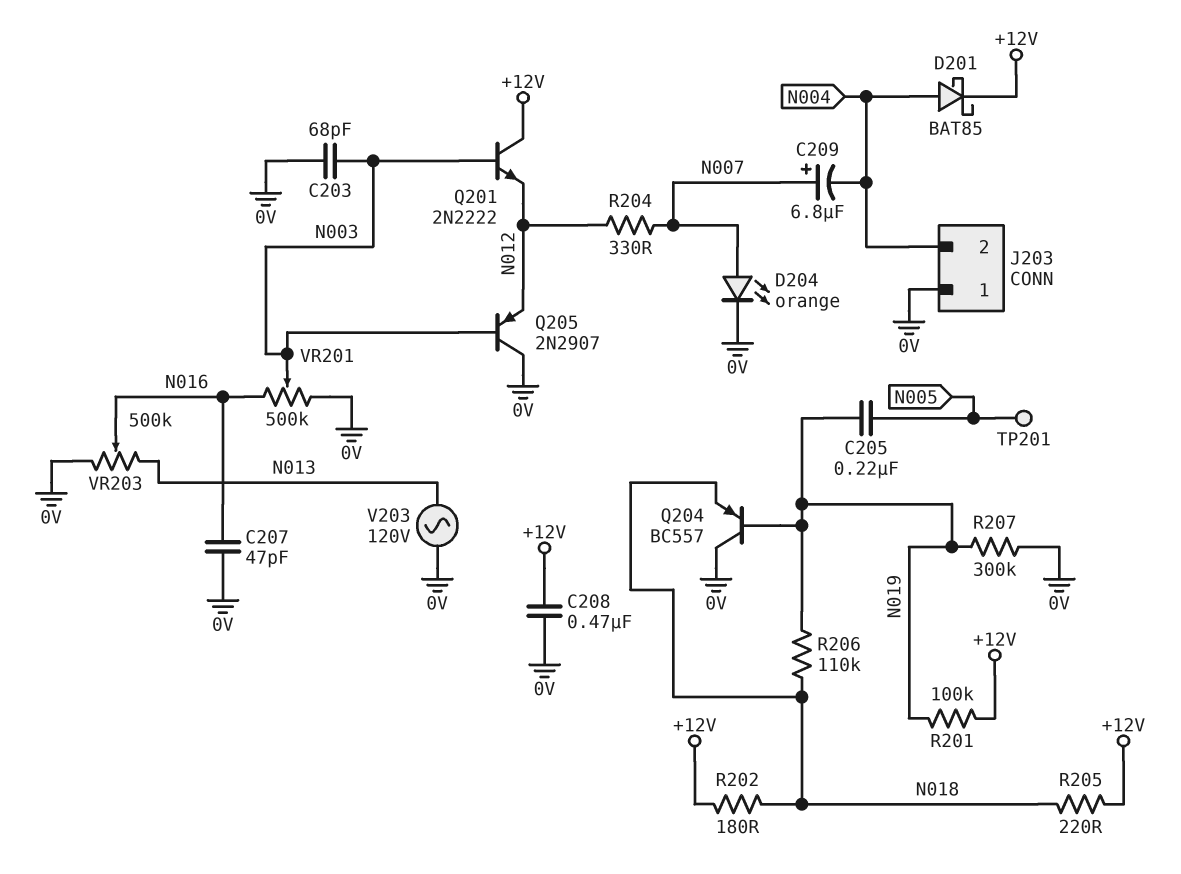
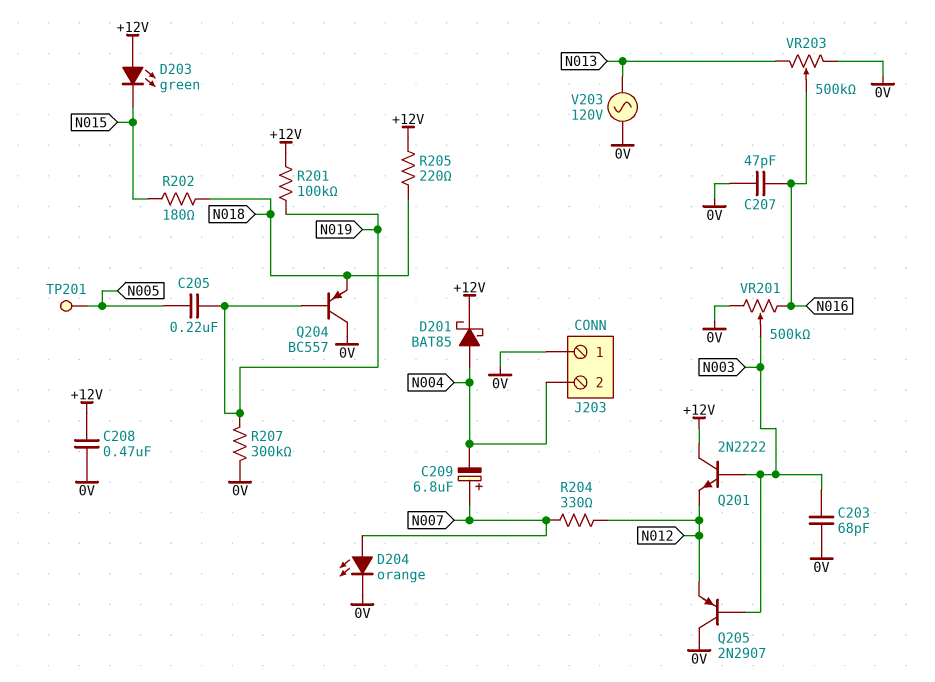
D203: none -> LED green (A +12V, K N015)
R202: 180 (+12V, N018) -> 180 (N015, N018)
R206: 110k (N018, N019) -> none

